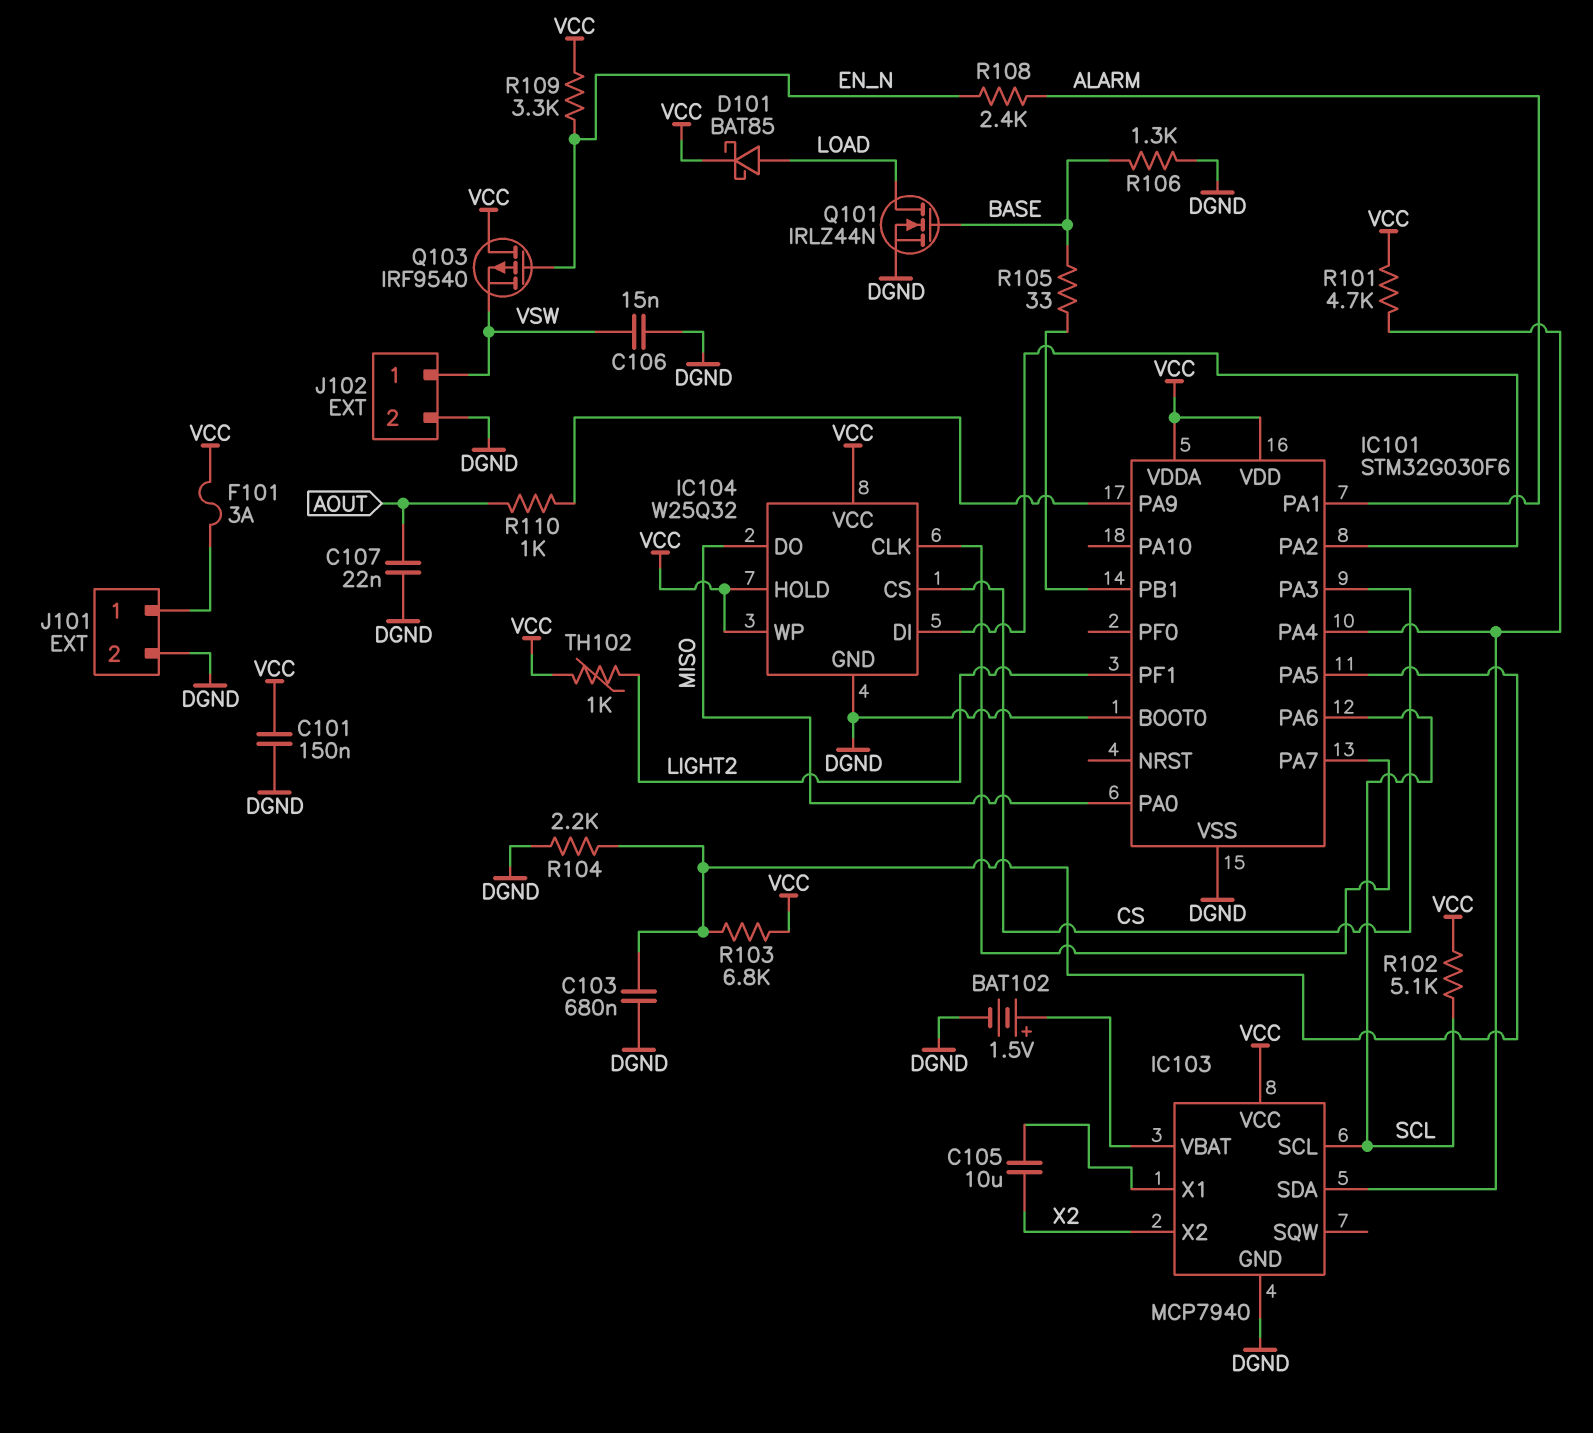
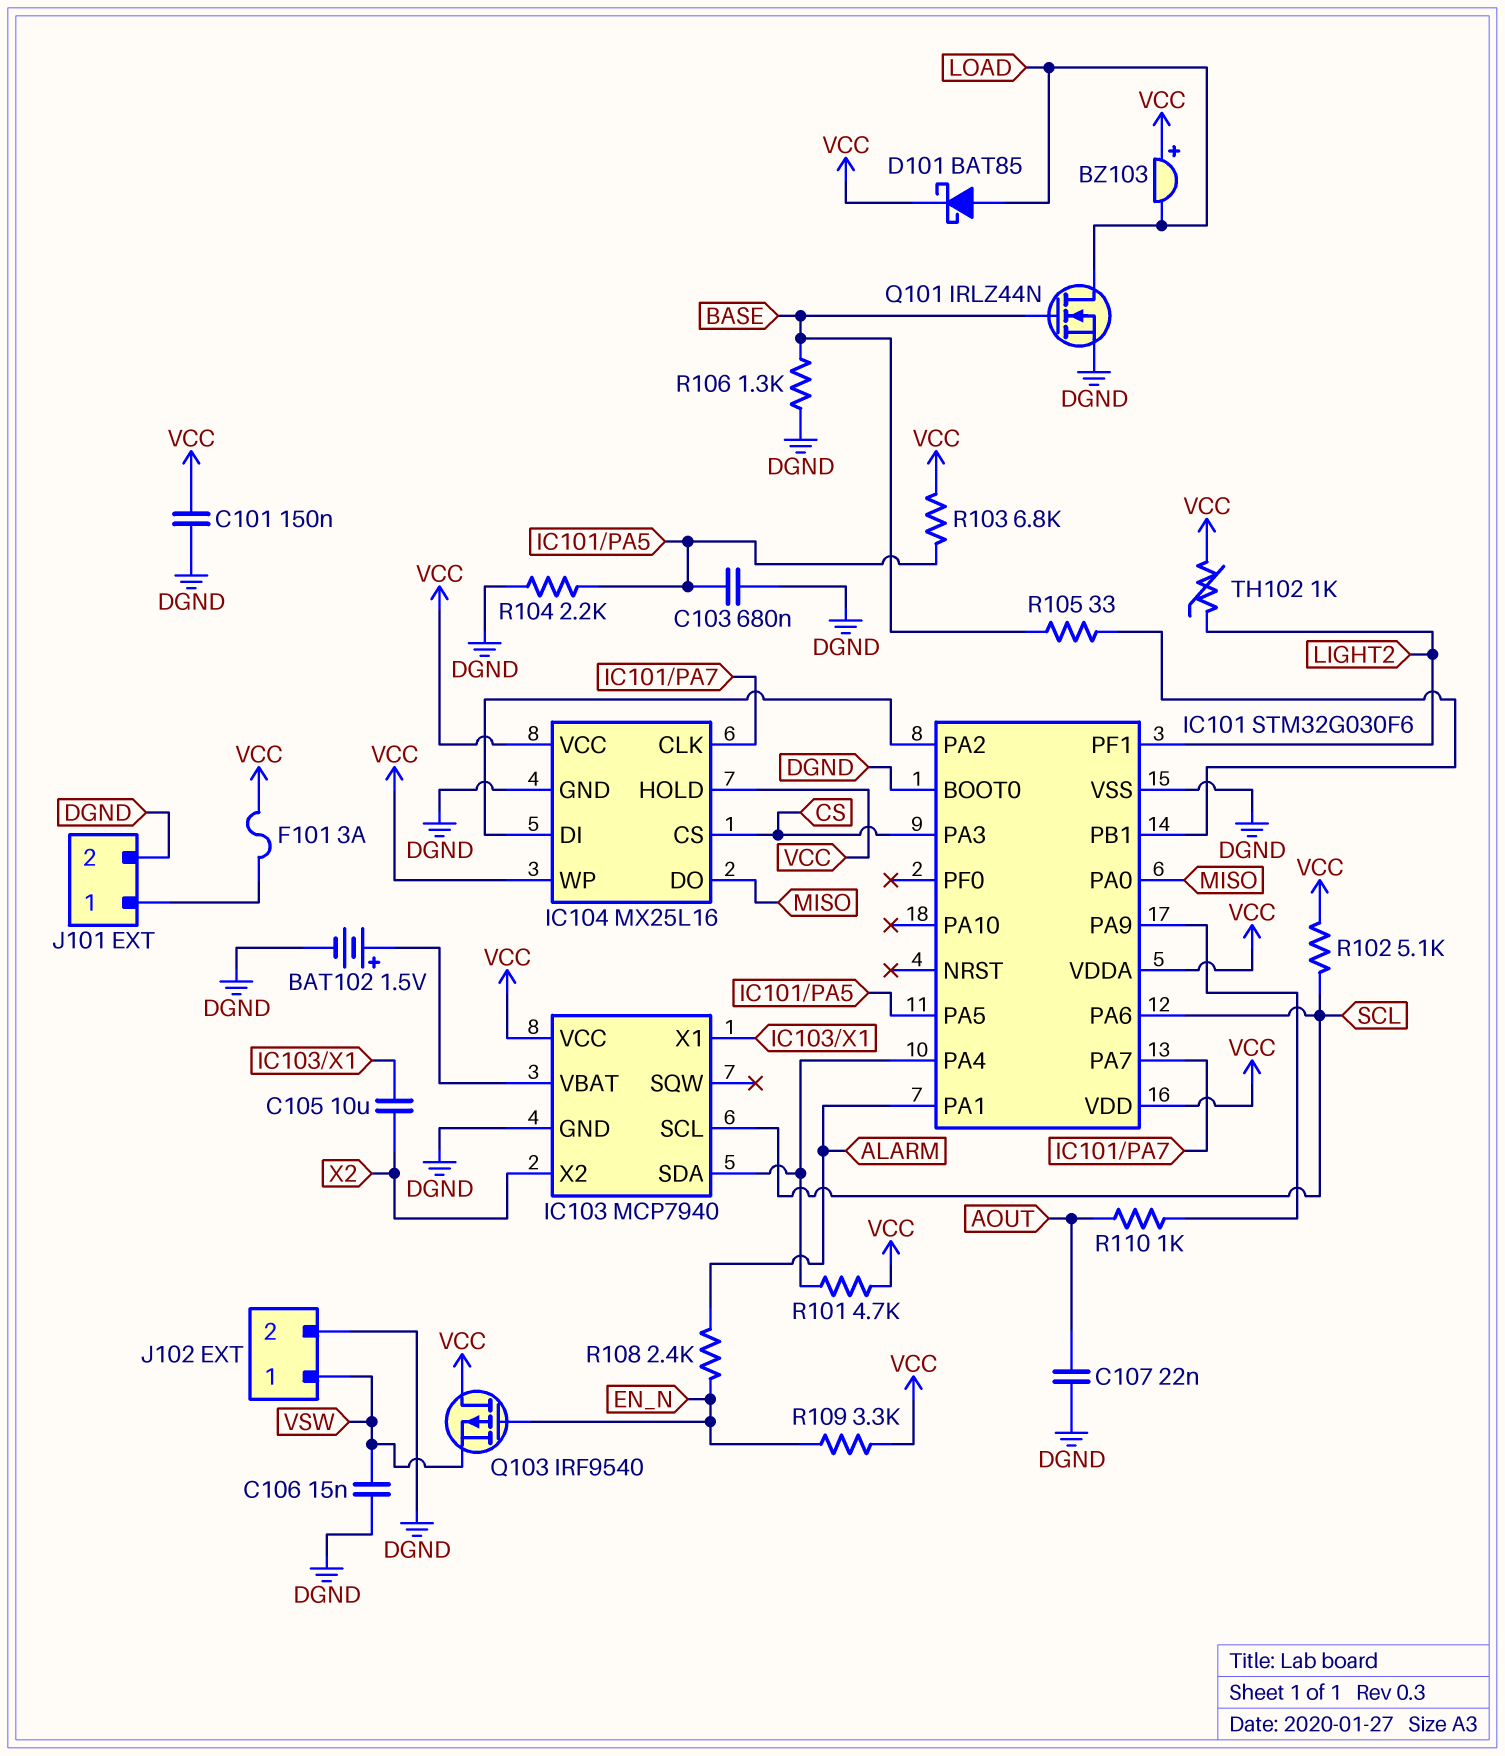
BZ103: none -> buzzer (plus VCC, minus LOAD)
IC104: W25Q32 -> MX25L16

